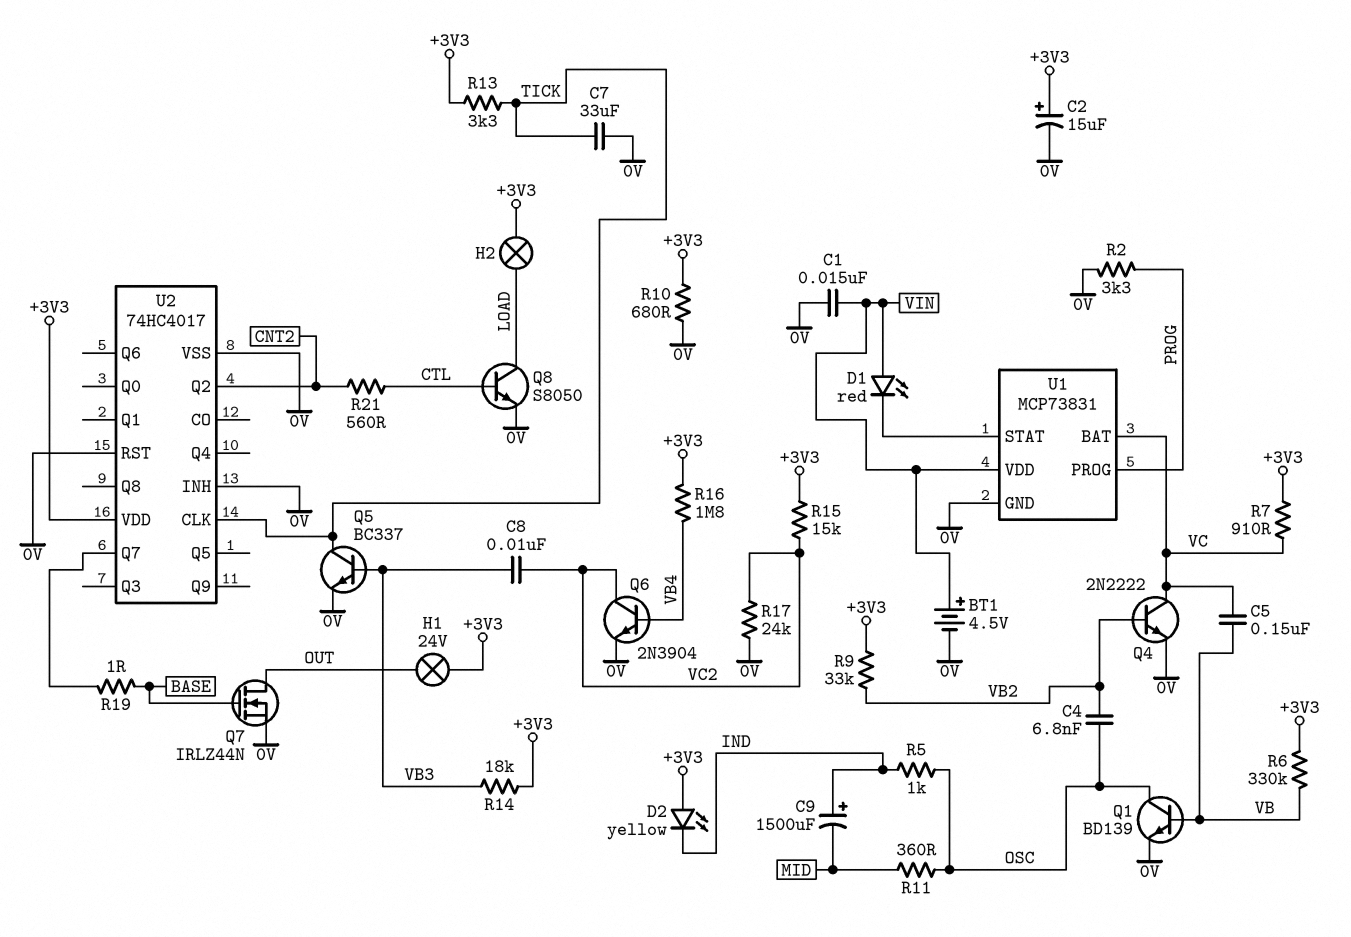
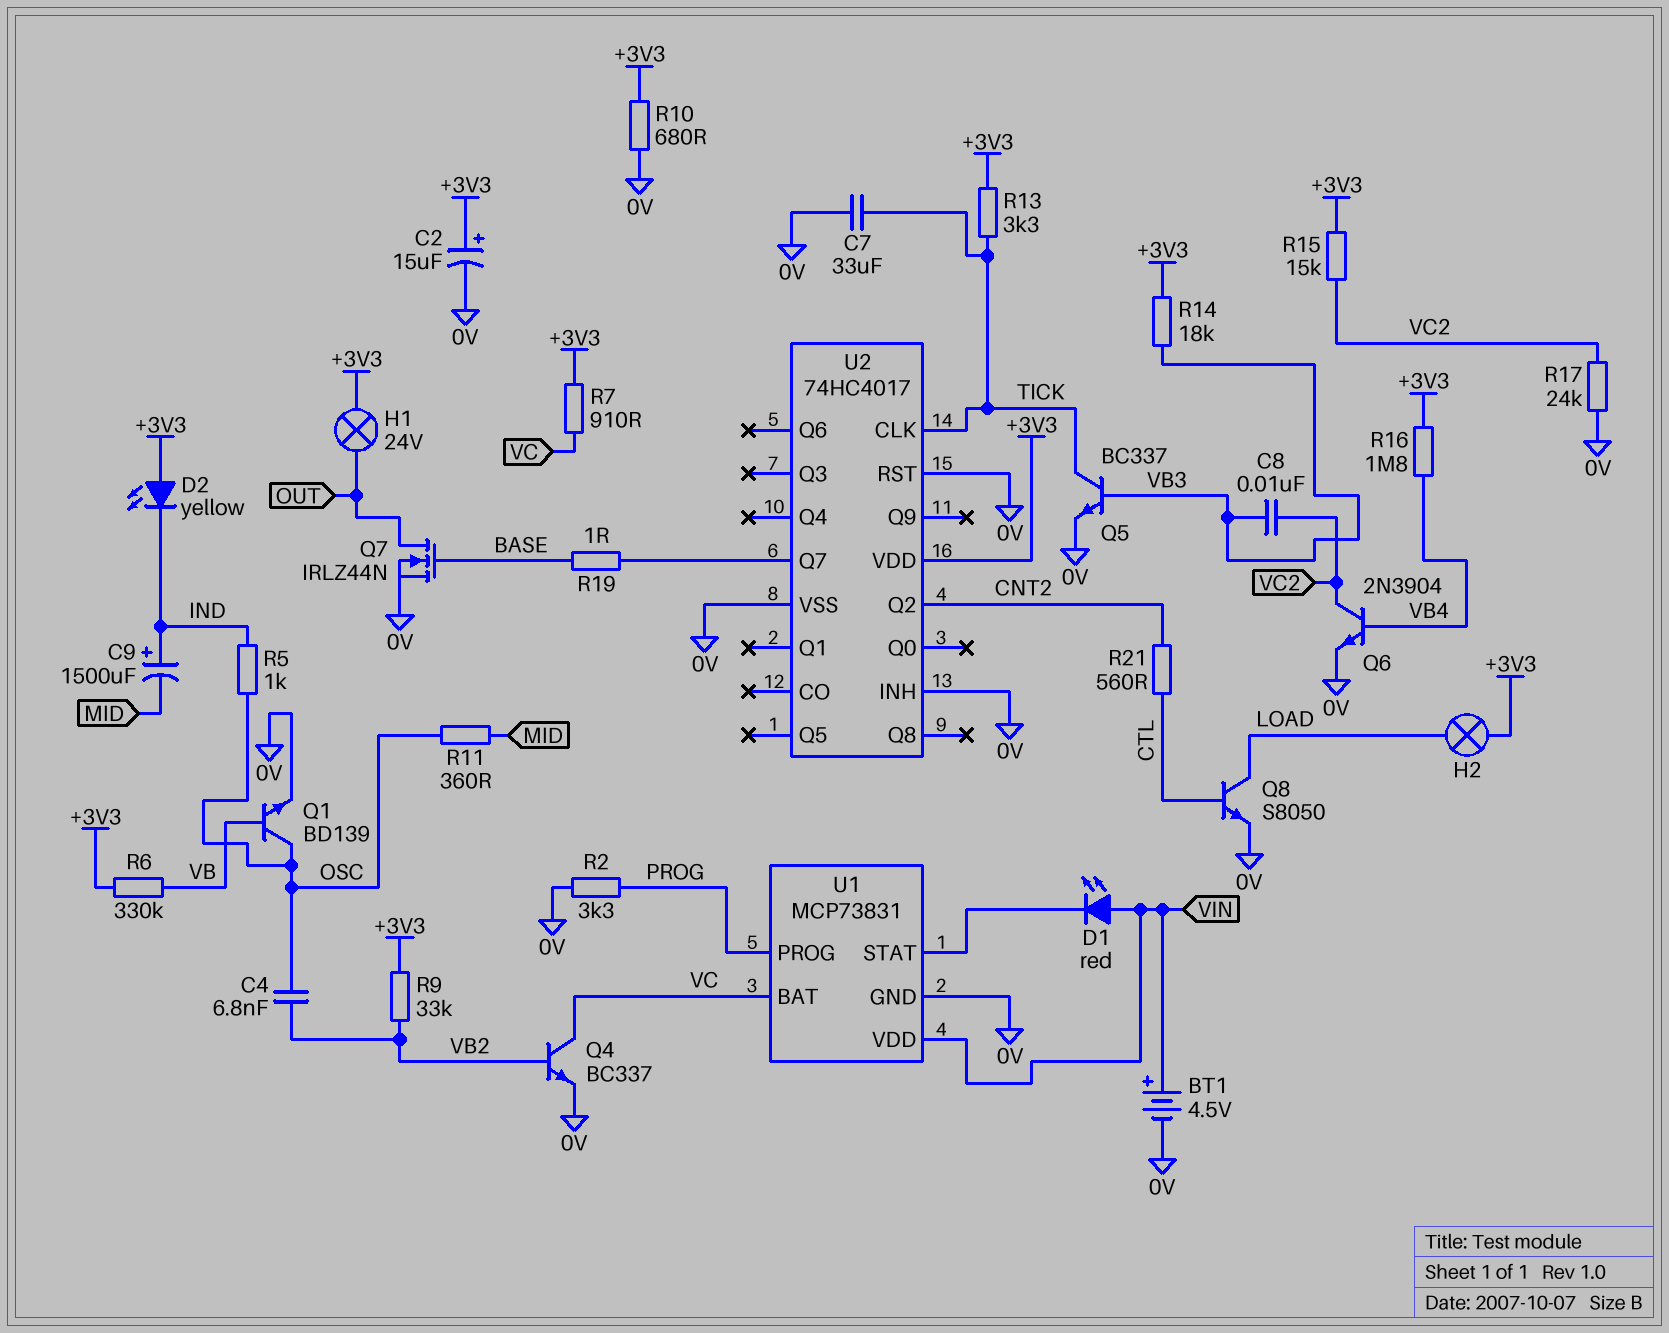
C1: 15nF (0V, VIN) -> none
C5: 150nF (VB, VC) -> none
Q4: NPN 2N2222 (B VB2, C VC, E 0V) -> NPN BC337 (B VB2, C VC, E 0V)

